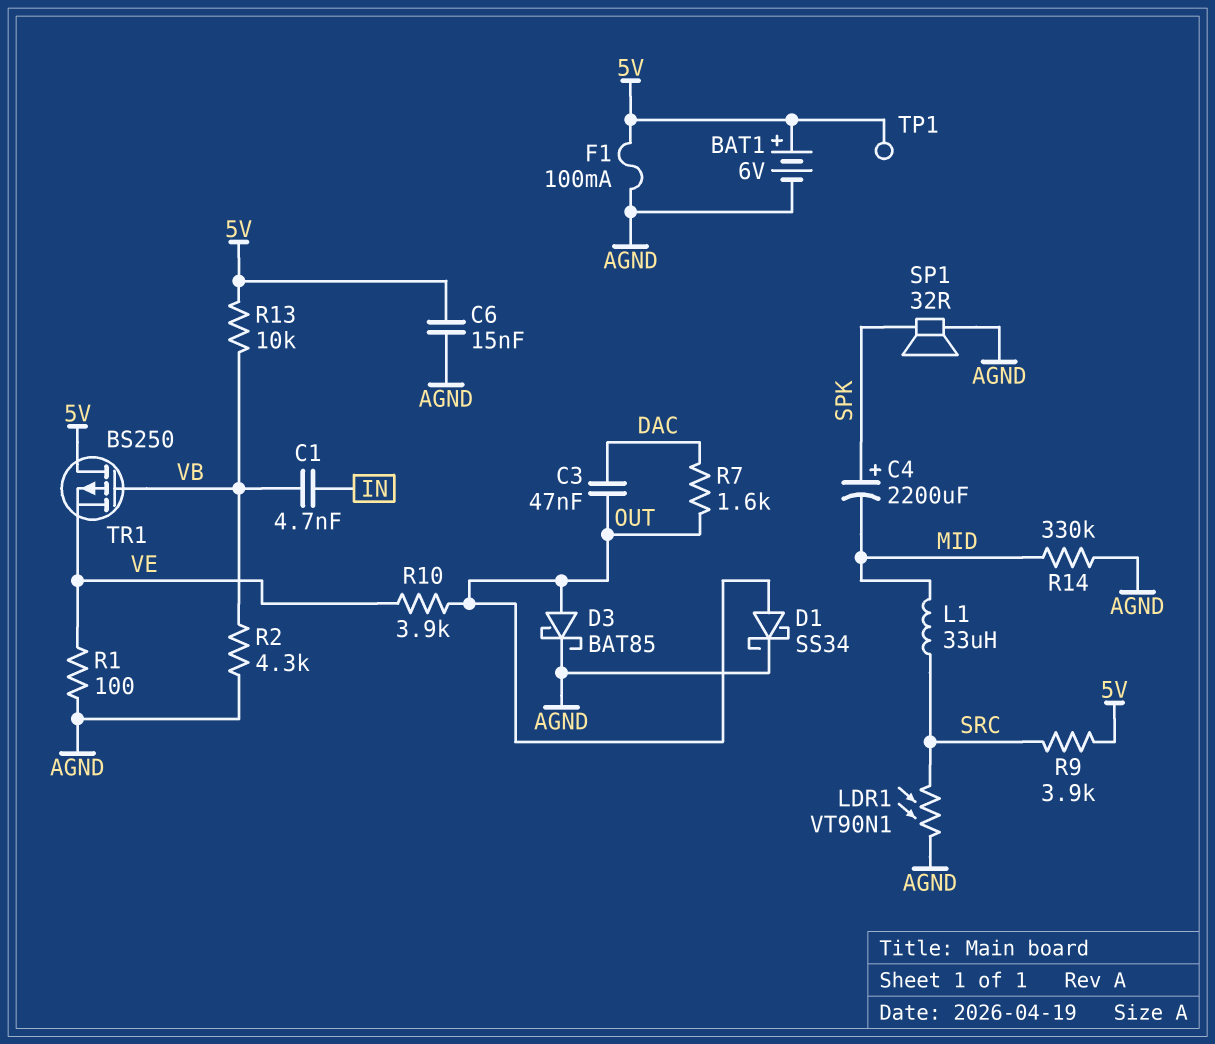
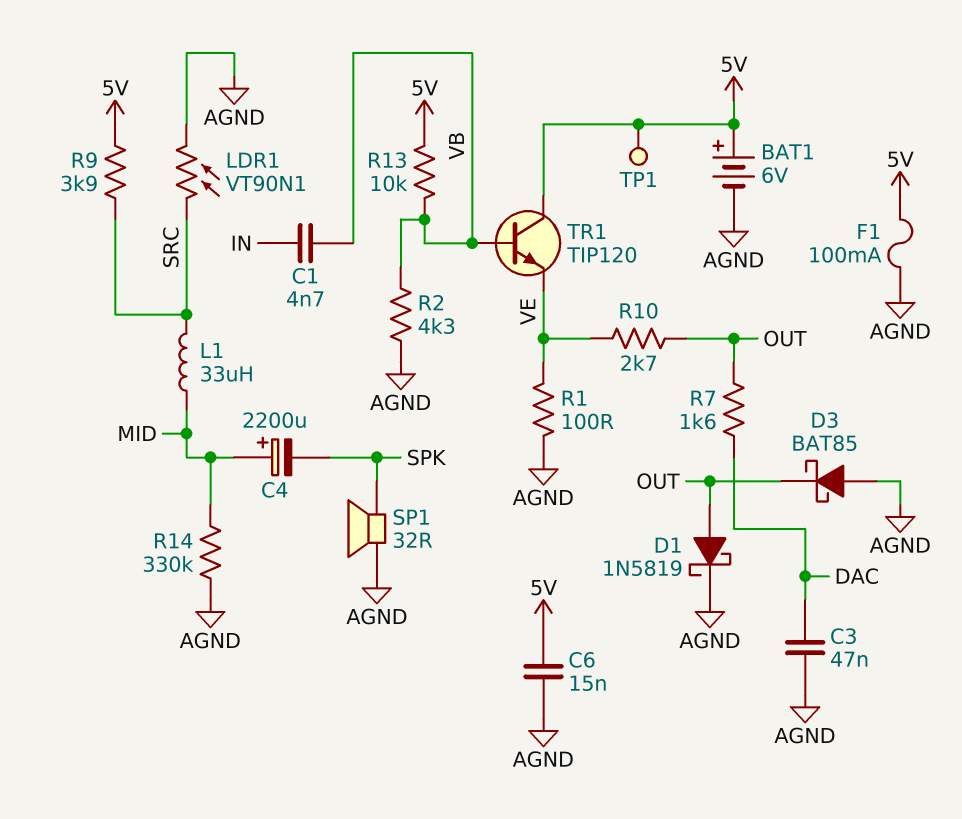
C3: 47nF (DAC, OUT) -> 47nF (AGND, DAC)
C4: 2200uF (plus SPK, minus MID) -> 2200uF (plus MID, minus SPK)
D1: schottky SS34 (A OUT, K AGND) -> schottky 1N5819 (A OUT, K AGND)
D3: schottky BAT85 (A OUT, K AGND) -> schottky BAT85 (A AGND, K OUT)
R10: 3.9k (OUT, VE) -> 2.7k (OUT, VE)
TR1: PMOS BS250 (G VB, D 5V, S VE) -> NPN TIP120 (B VB, C 5V, E VE)

